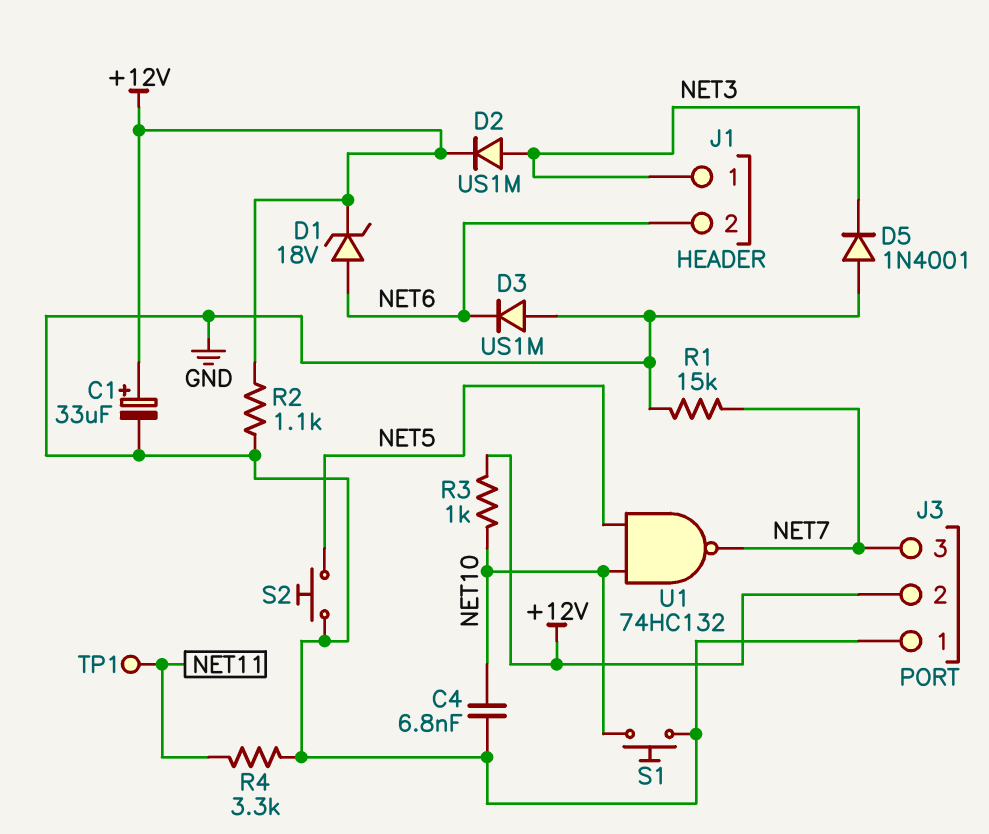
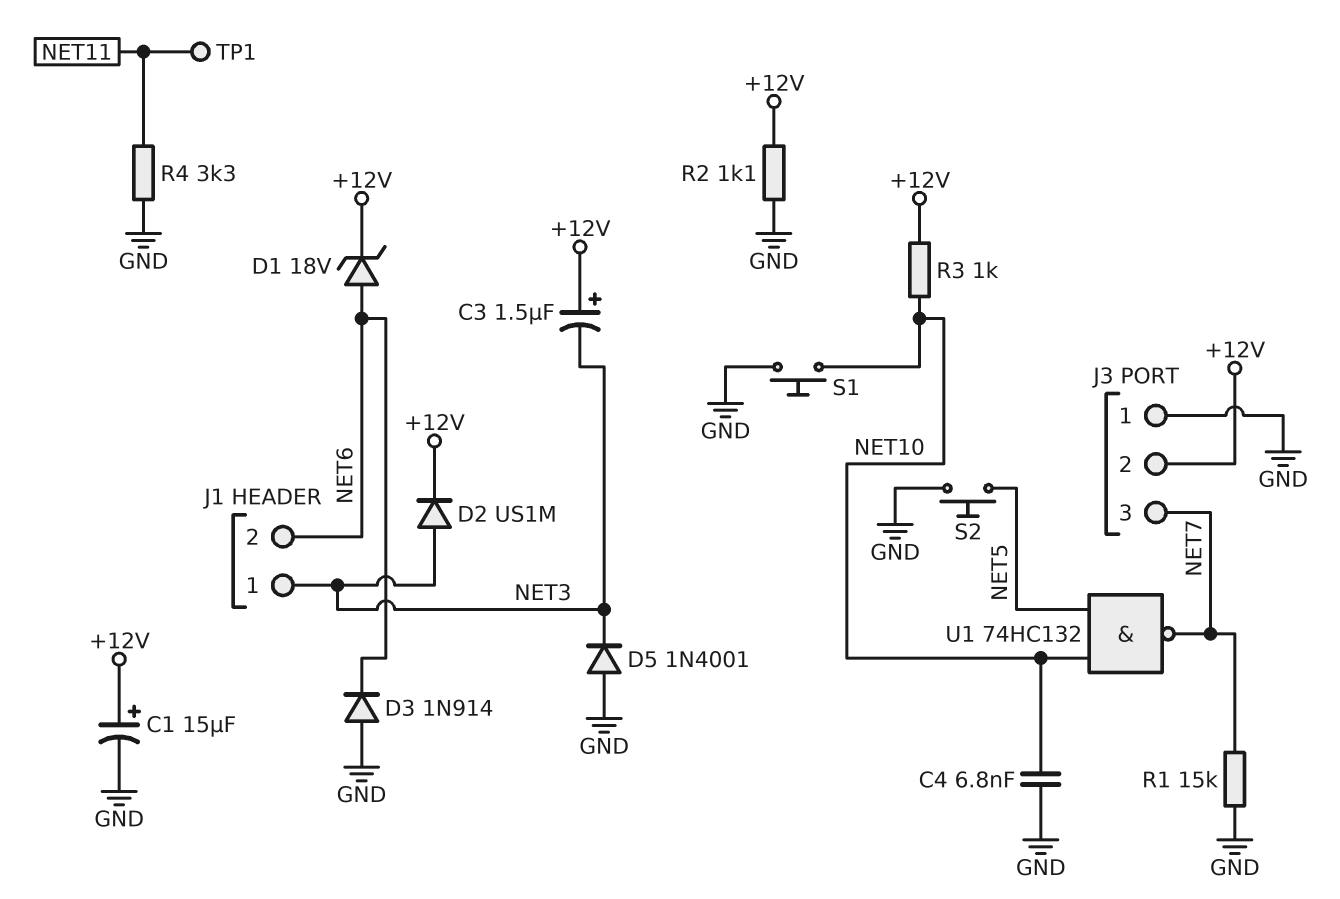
C1: 33uF (plus +12V, minus GND) -> 15uF (plus +12V, minus GND)
C3: none -> 1.5uF (plus +12V, minus NET3)
D3: diode US1M (A GND, K NET6) -> diode 1N914 (A GND, K NET6)

